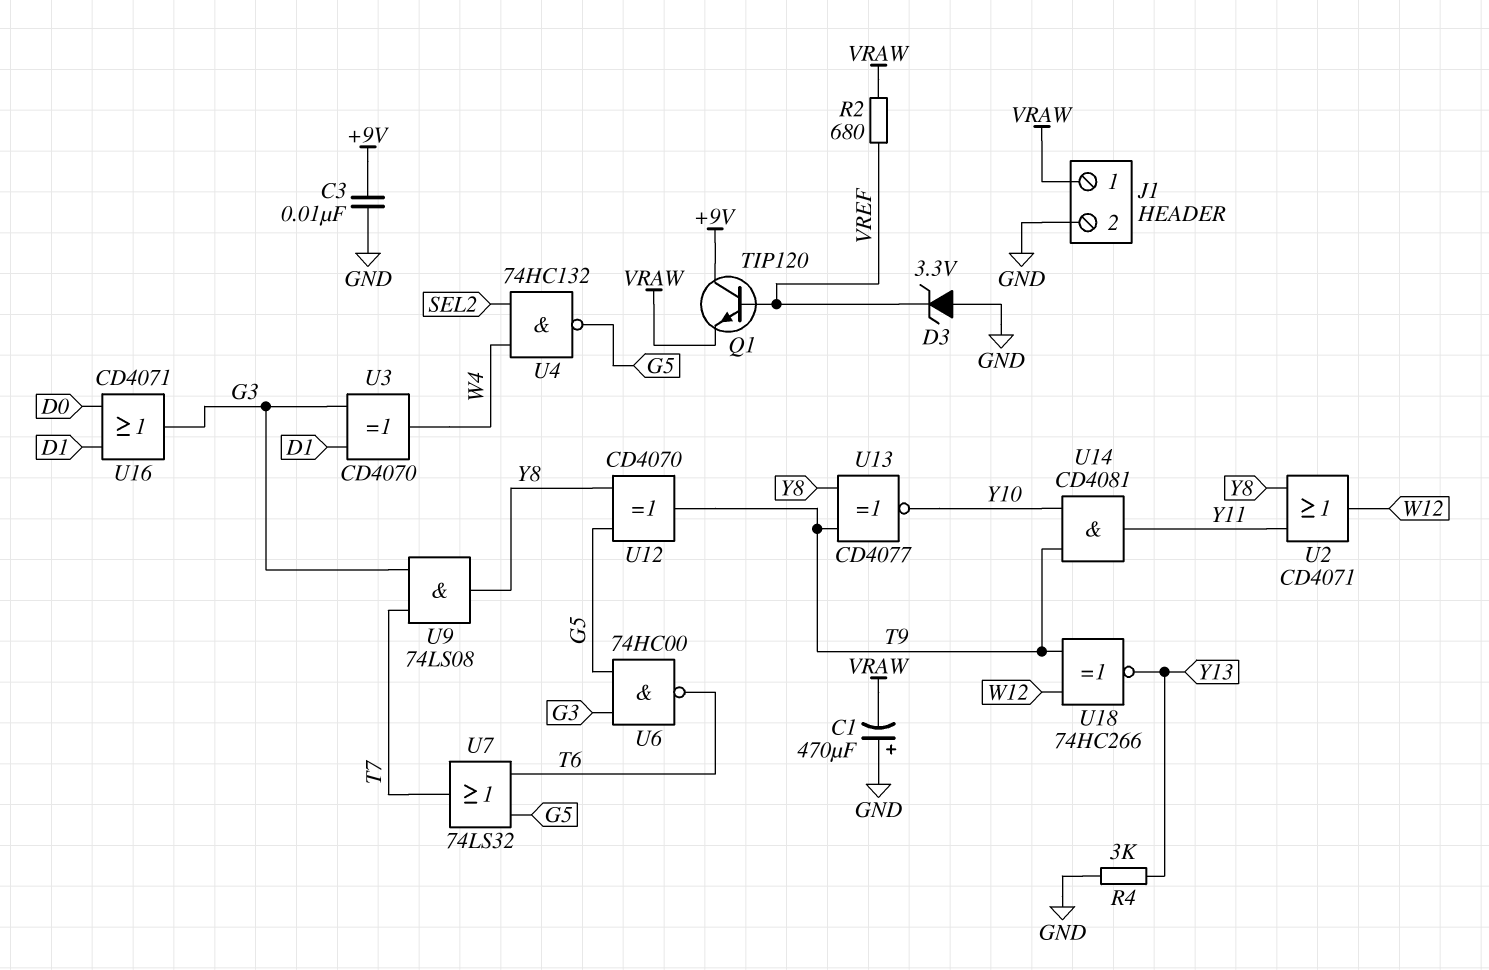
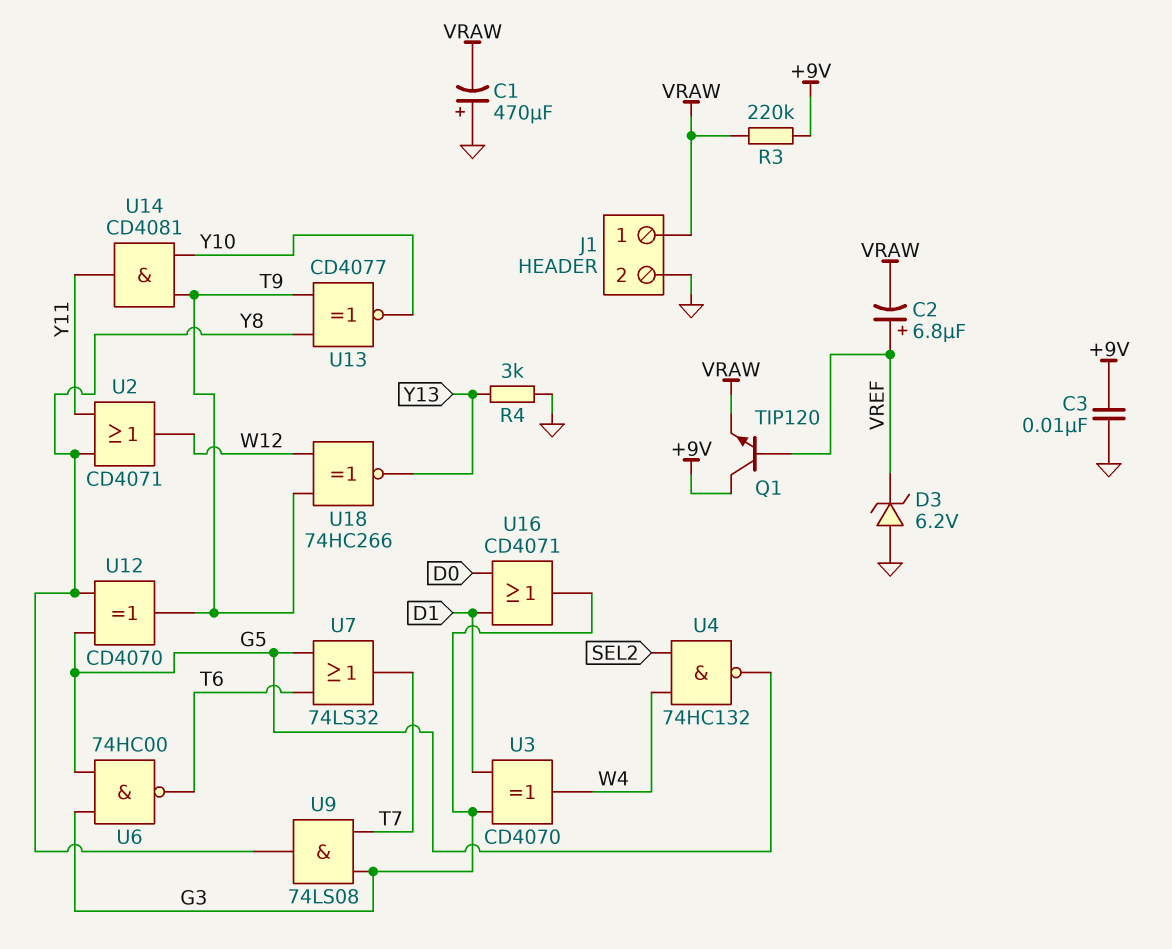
C2: none -> 6.8uF (plus VREF, minus VRAW)
D3: zener 3.3V (A GND, K VREF) -> zener 6.2V (A GND, K VREF)
R2: 680 (VRAW, VREF) -> none
R3: none -> 220k (+9V, VRAW)

